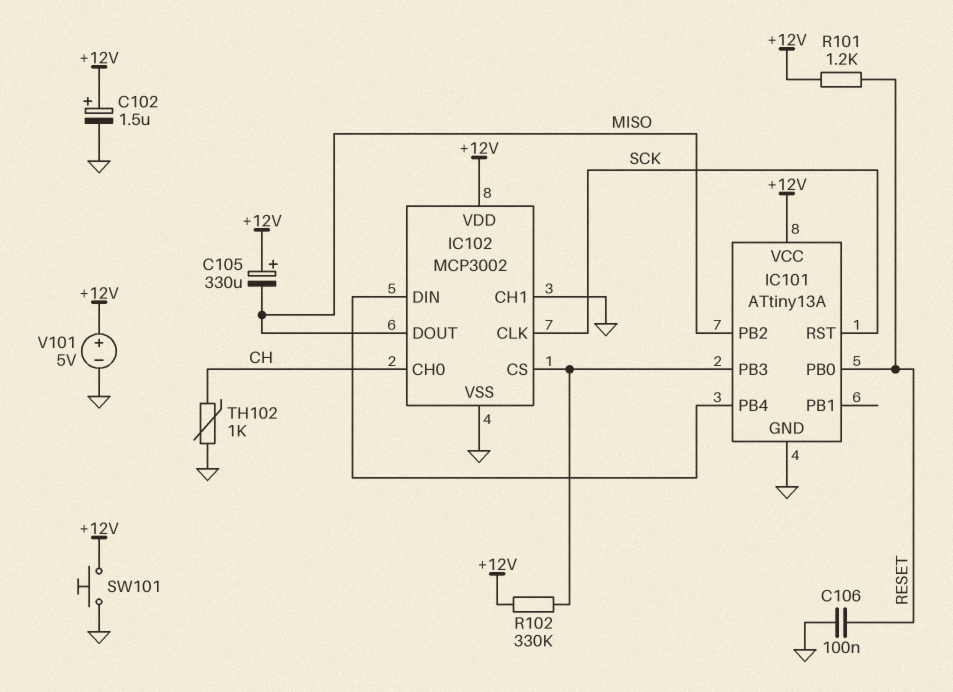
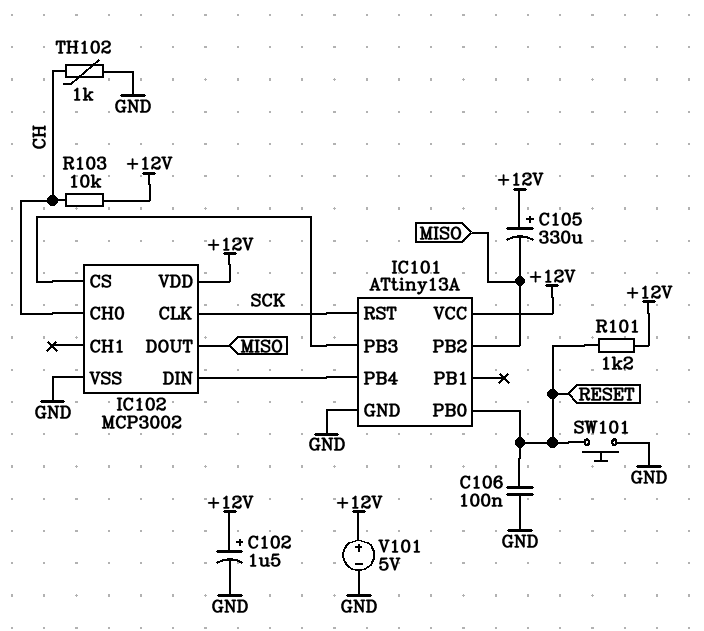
IC102 pin CH1: GND -> none
R102: 330k (+12V, IC101/PB3) -> none
R103: none -> 10k (+12V, CH)
SW101: button (+12V, GND) -> button (GND, RESET)

